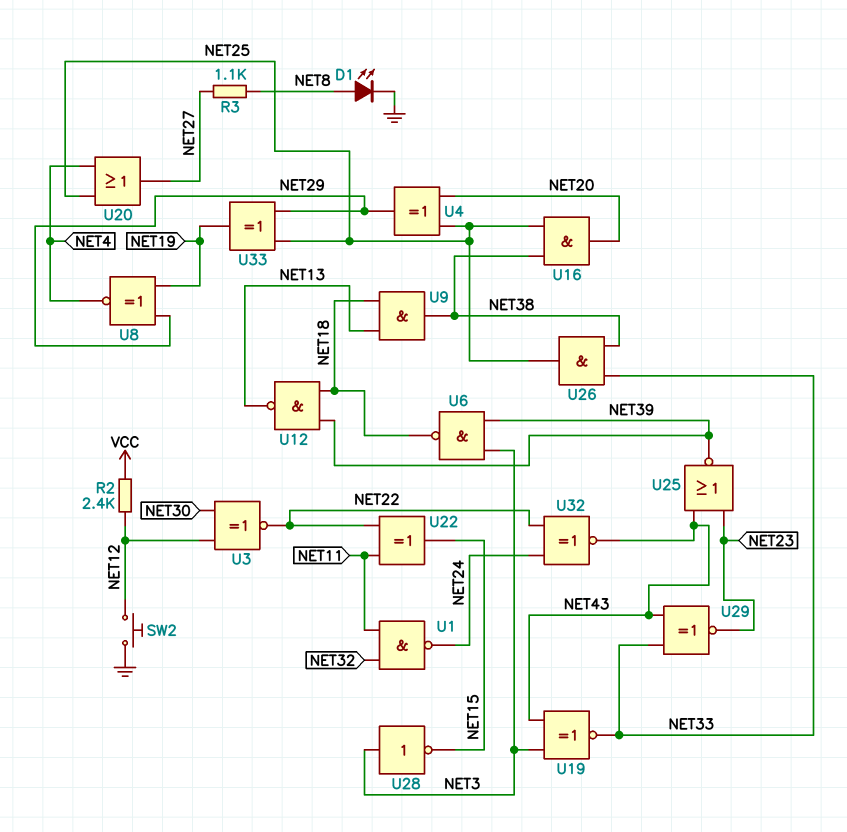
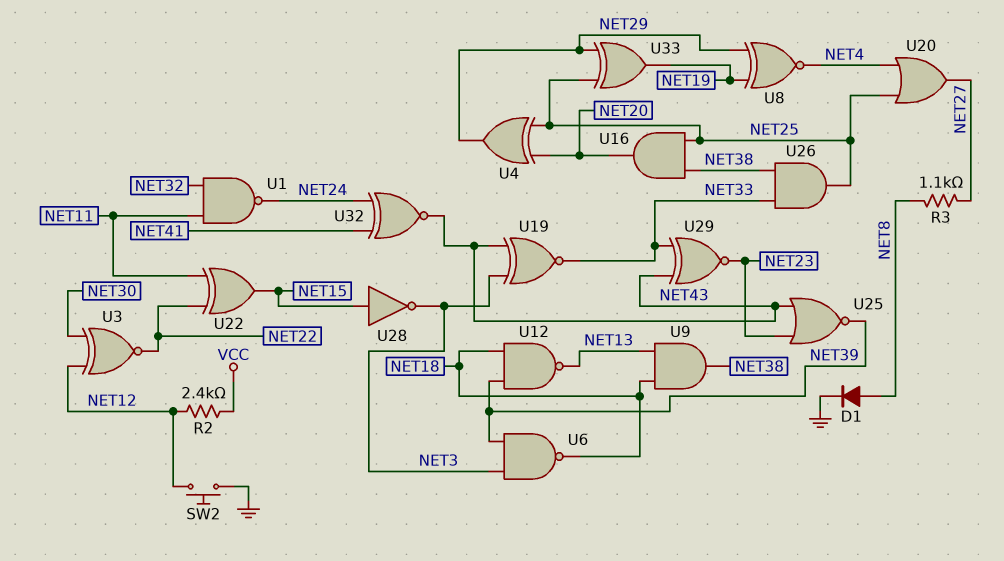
D1: LED (A NET8, K GND) -> diode (A NET8, K GND)
U28: NOT (in NET3, out NET15) -> NOT (in NET15, out NET3)
U32: XNOR (in NET22, in NET24, out NET43) -> XNOR (in NET24, in NET41, out NET43)

